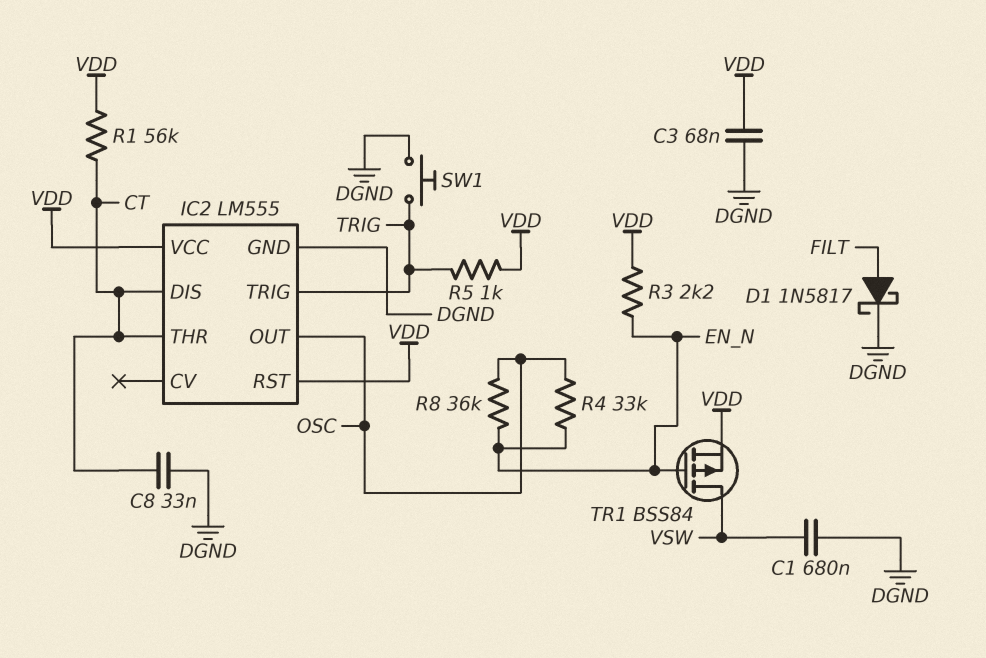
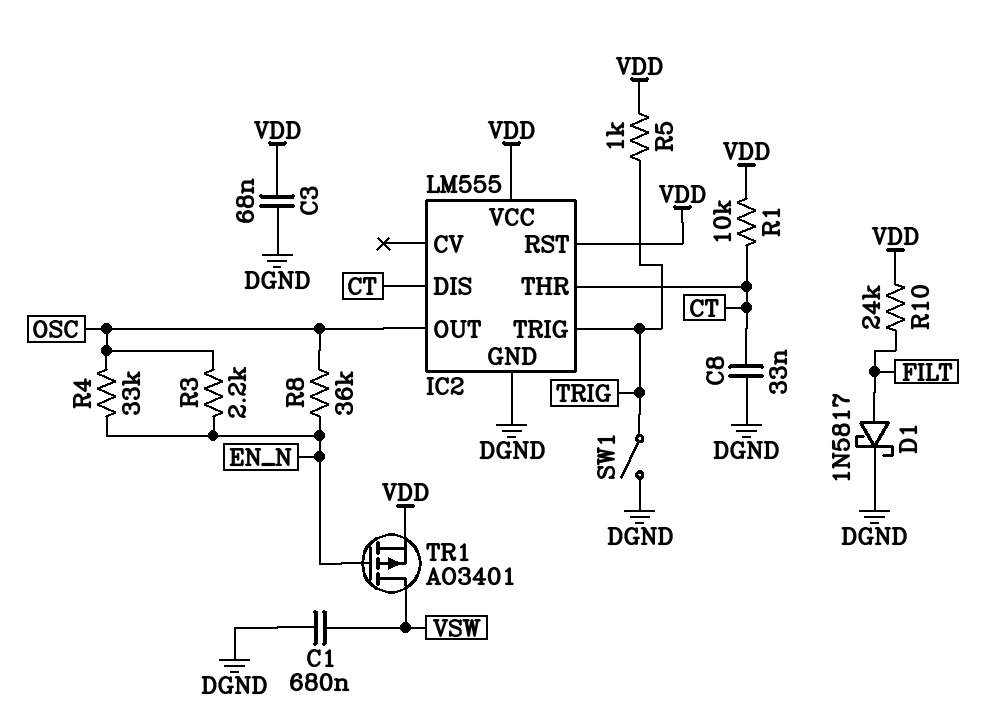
R1: 56k (CT, VDD) -> 10k (CT, VDD)
R3: 2.2k (EN_N, VDD) -> 2.2k (EN_N, OSC)
R10: none -> 24k (FILT, VDD)
SW1: button (DGND, TRIG) -> switch (DGND, TRIG)
TR1: PMOS BSS84 (G EN_N, D VSW, S VDD) -> PMOS AO3401 (G EN_N, D VSW, S VDD)

